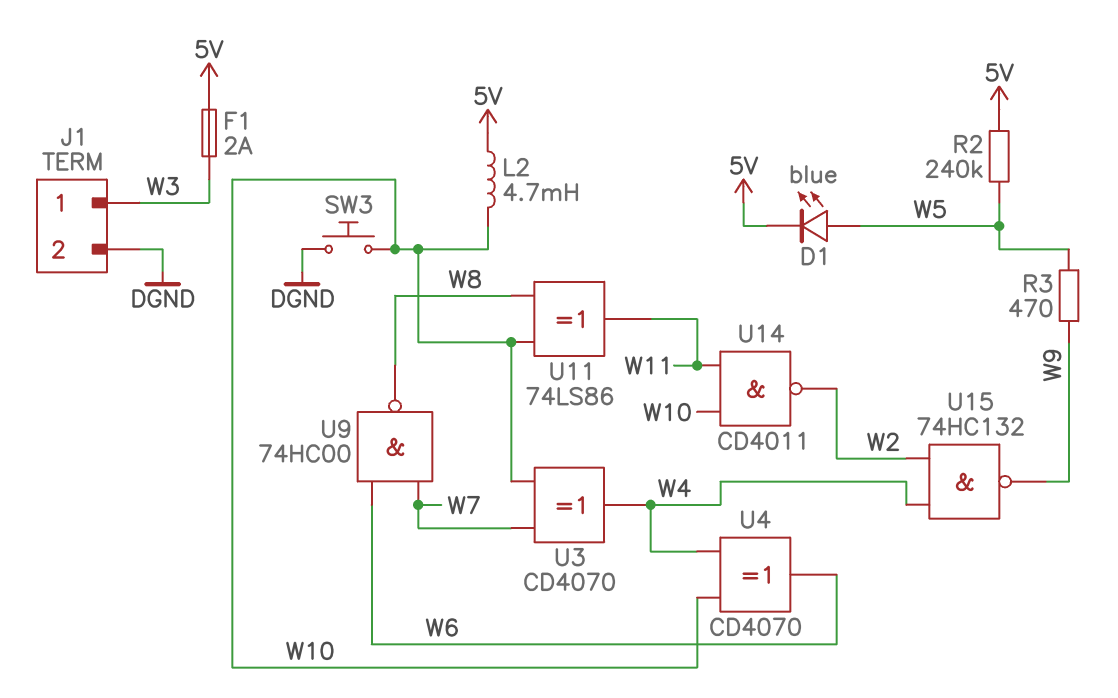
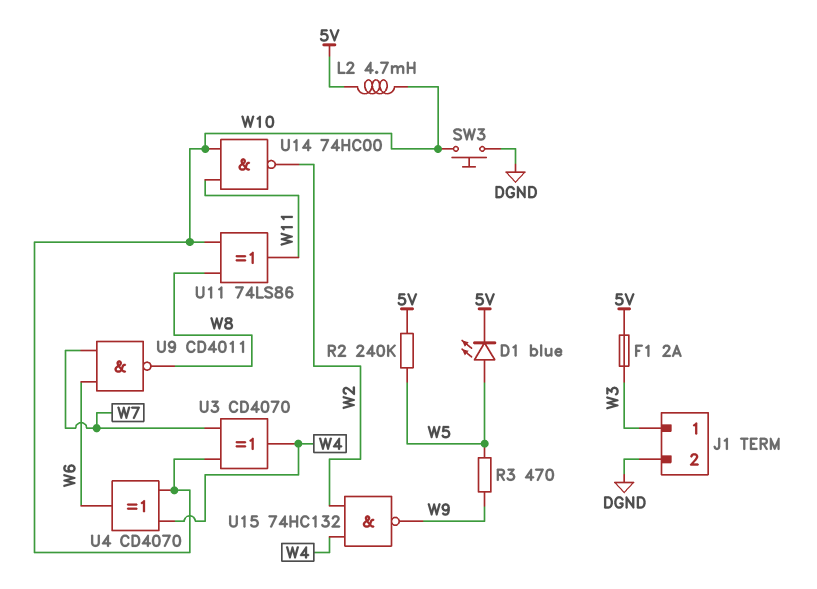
U9: NAND 74HC00 (in W6, in W7, out W8) -> NAND CD4011 (in W6, in W7, out W8)
U14: NAND CD4011 (in W10, in W11, out W2) -> NAND 74HC00 (in W10, in W11, out W2)

